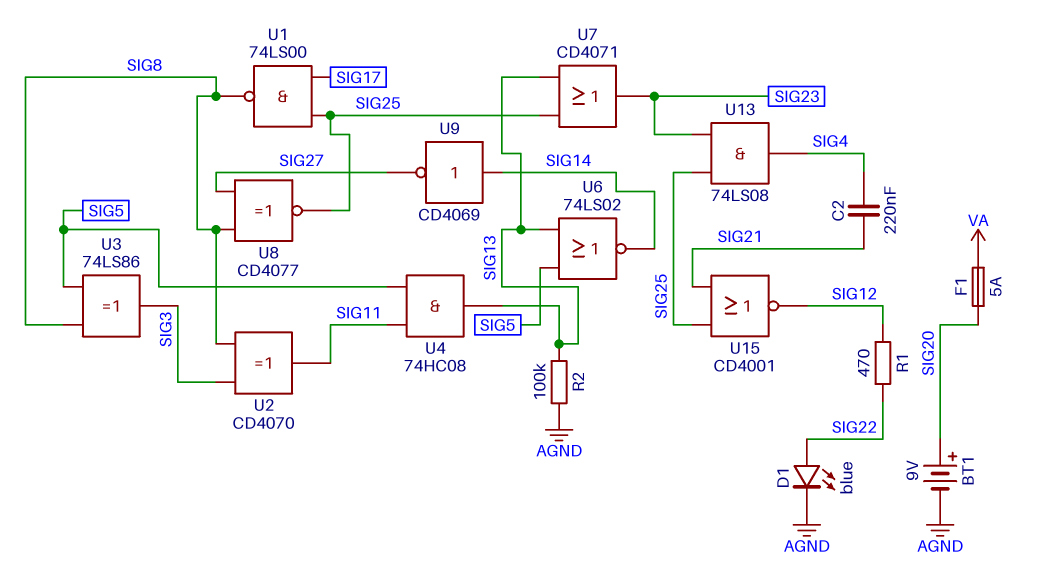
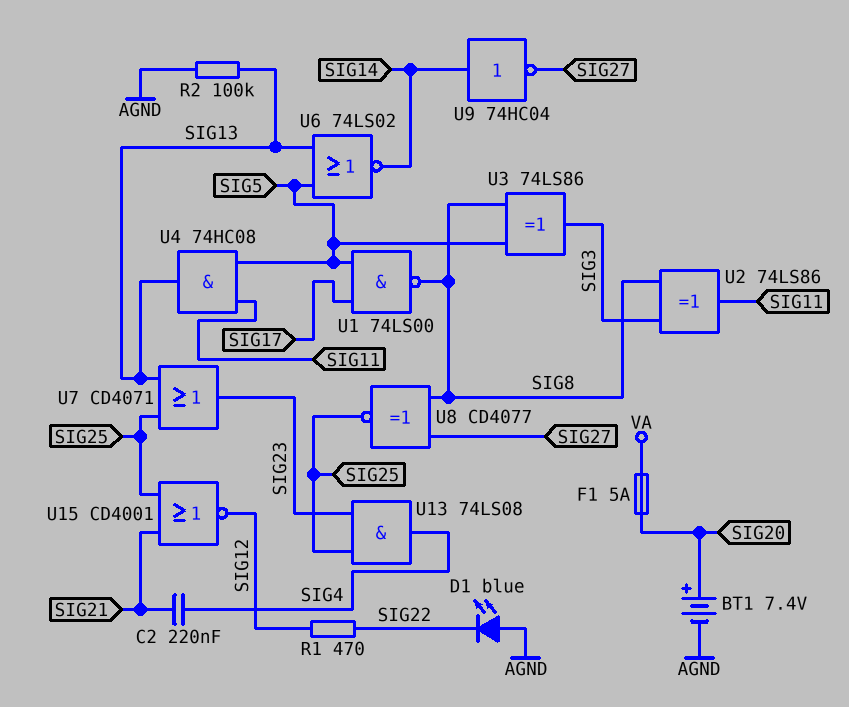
BT1: 9V (plus SIG20, minus AGND) -> 7.4V (plus SIG20, minus AGND)
D1: LED blue (A SIG22, K AGND) -> LED blue (A AGND, K SIG22)
U1: NAND 74LS00 (in SIG17, in SIG25, out SIG8) -> NAND 74LS00 (in SIG5, in SIG17, out SIG8)
U2: XOR CD4070 (in SIG3, in SIG8, out SIG11) -> XOR 74LS86 (in SIG3, in SIG8, out SIG11)
U9: NOT CD4069 (in SIG14, out SIG27) -> NOT 74HC04 (in SIG14, out SIG27)

